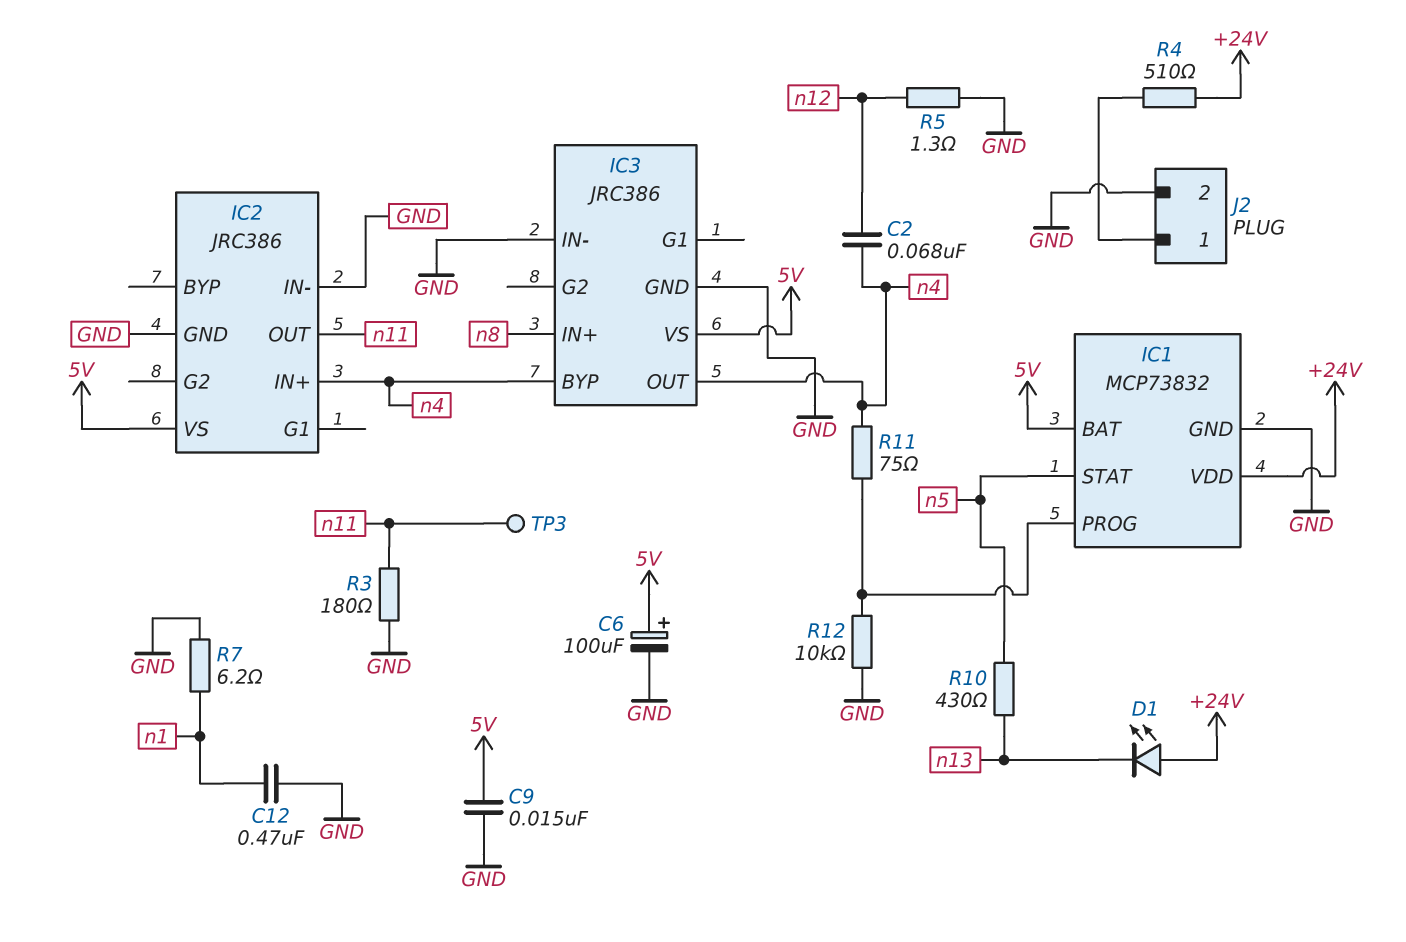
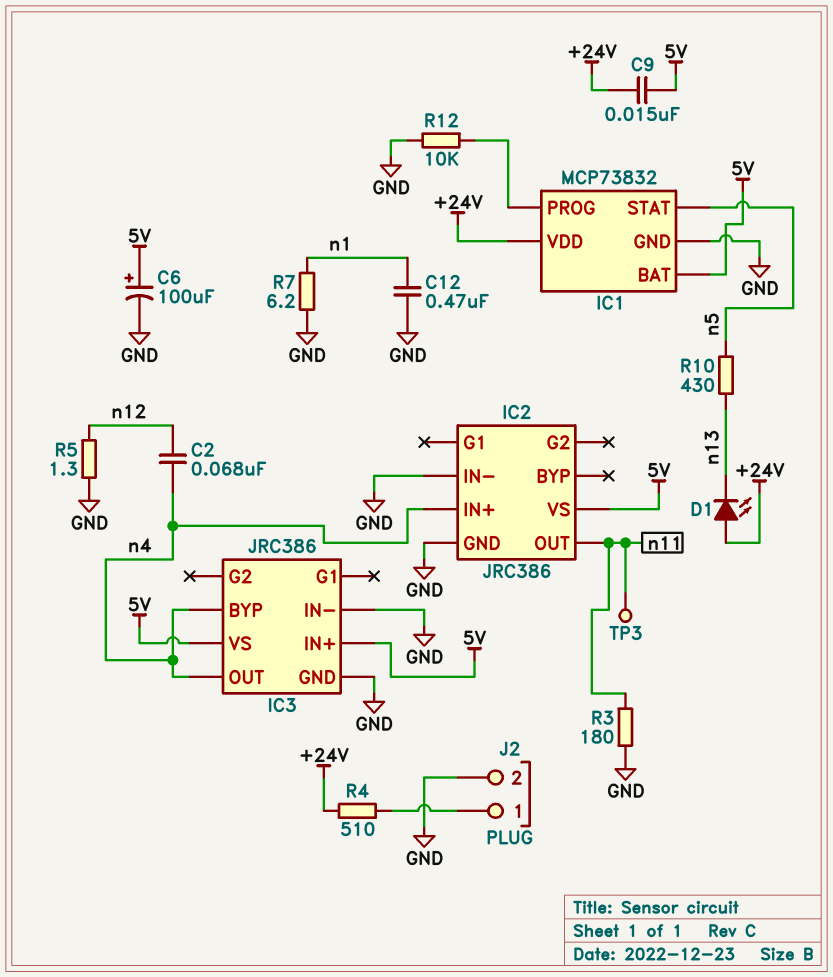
C9: 15nF (5V, GND) -> 15nF (+24V, 5V)
IC3 pin IN+: n8 -> 5V
R11: 75 (IC1/PROG, n4) -> none

